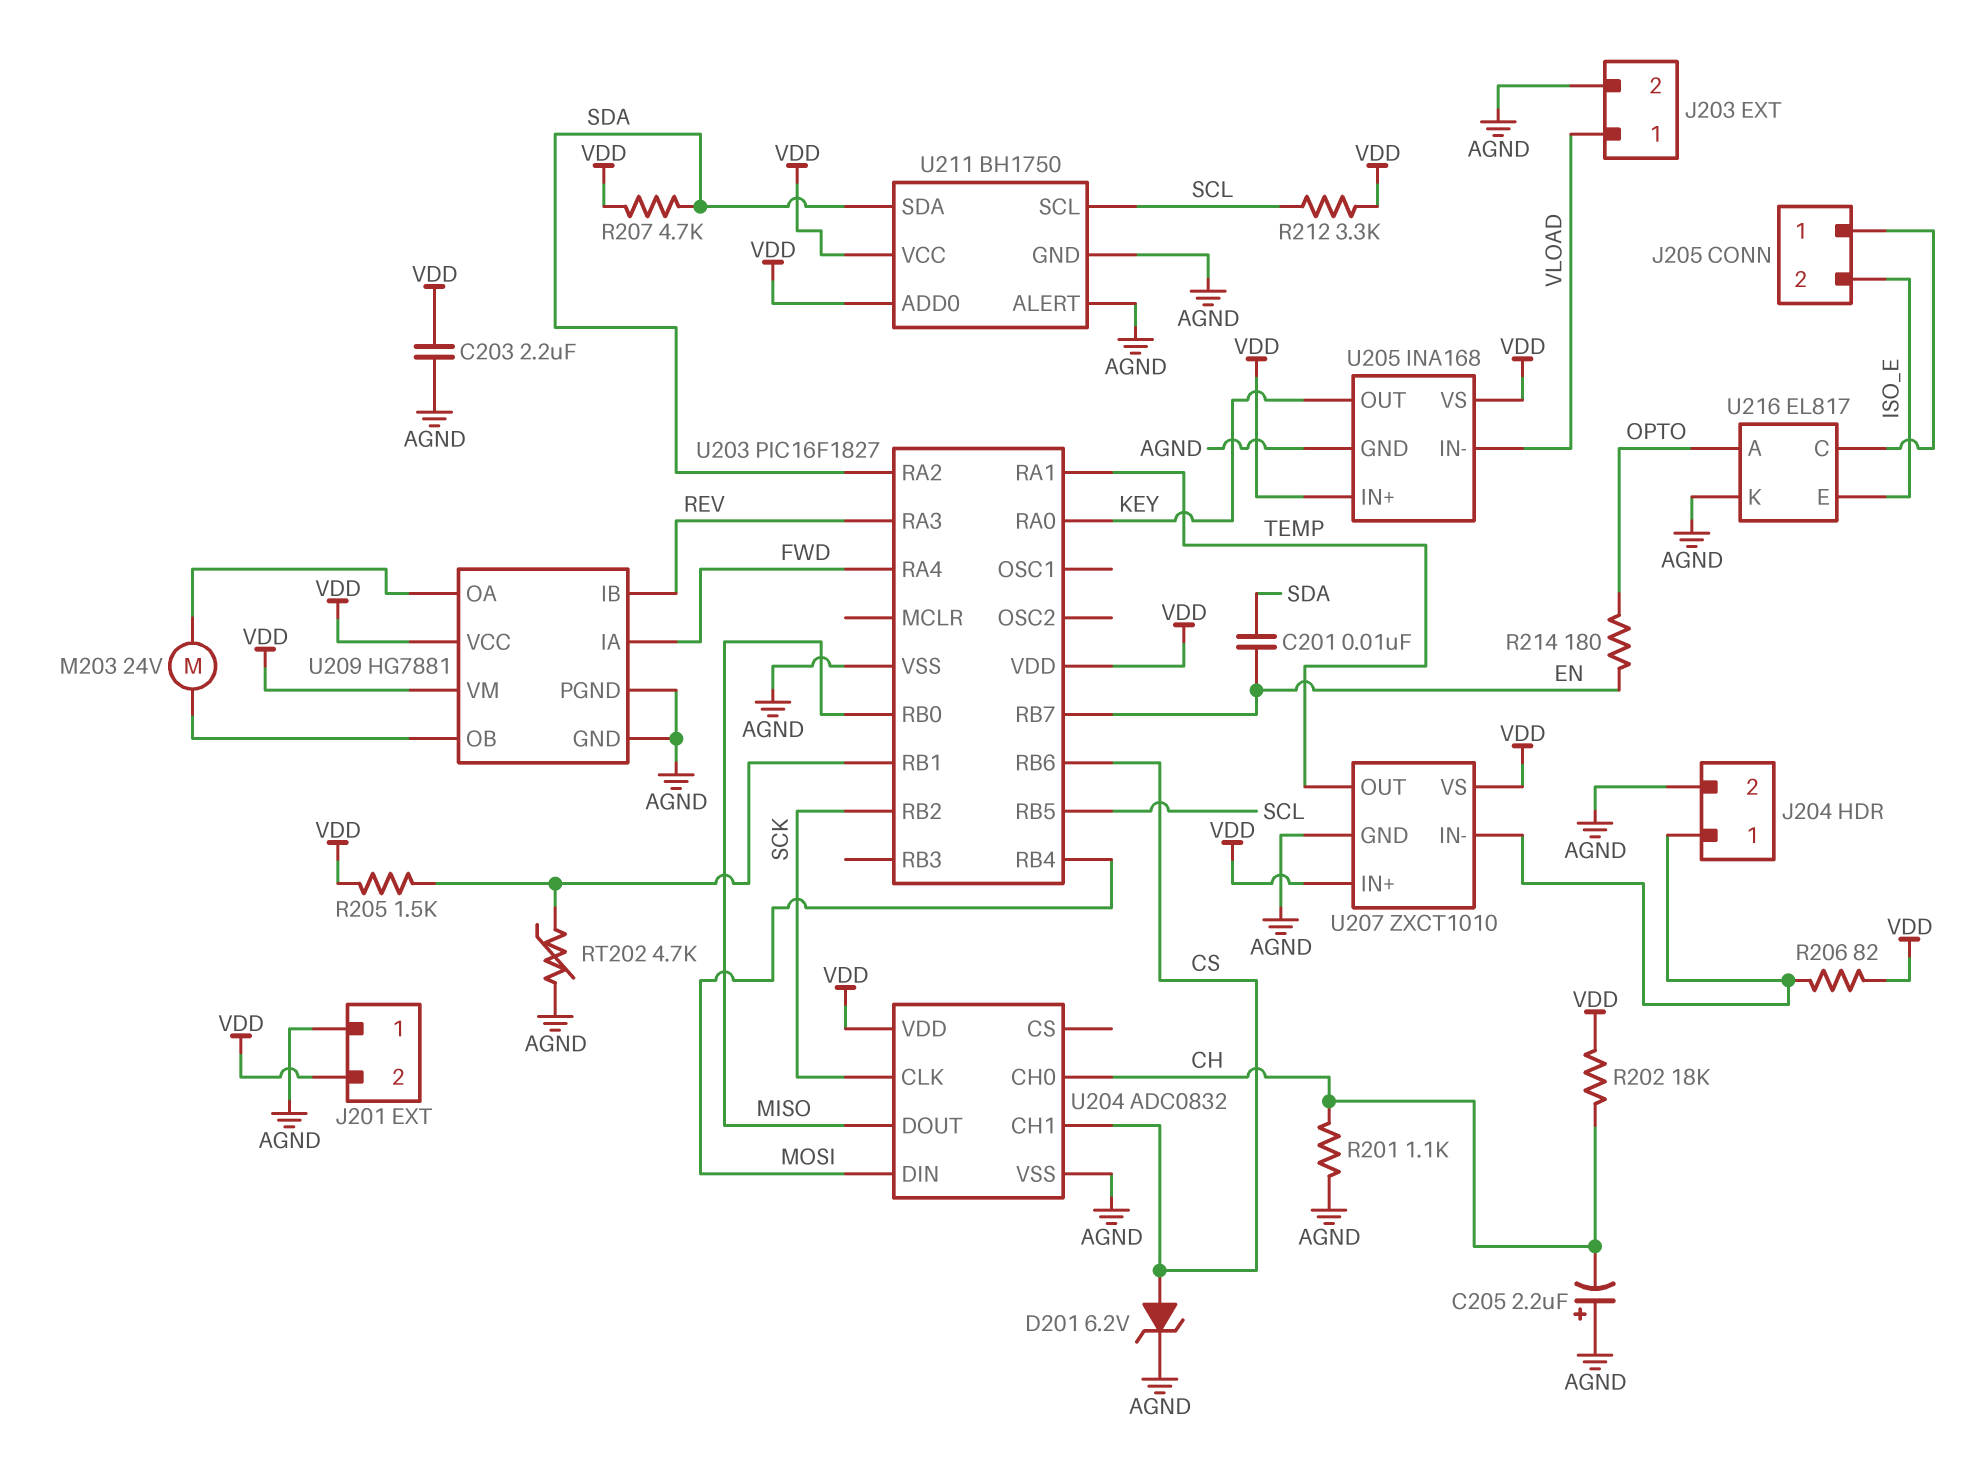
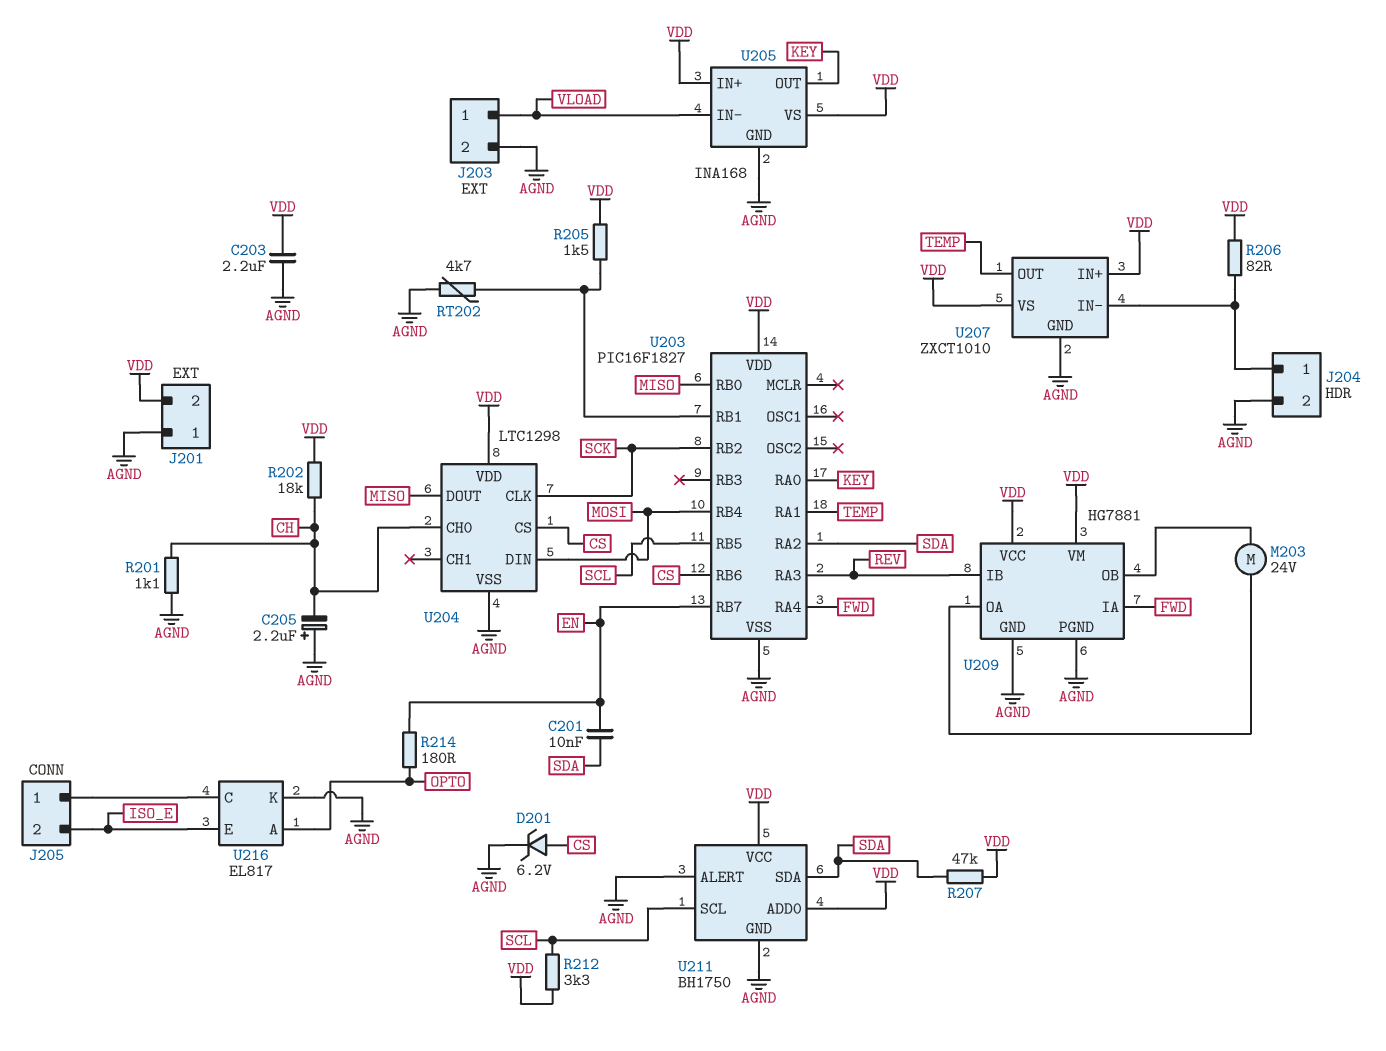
R207: 4.7k (SDA, VDD) -> 47k (SDA, VDD)
U204: ADC0832 -> LTC1298
U204 pin CH1: CS -> none
U204 pin CS: none -> CS

